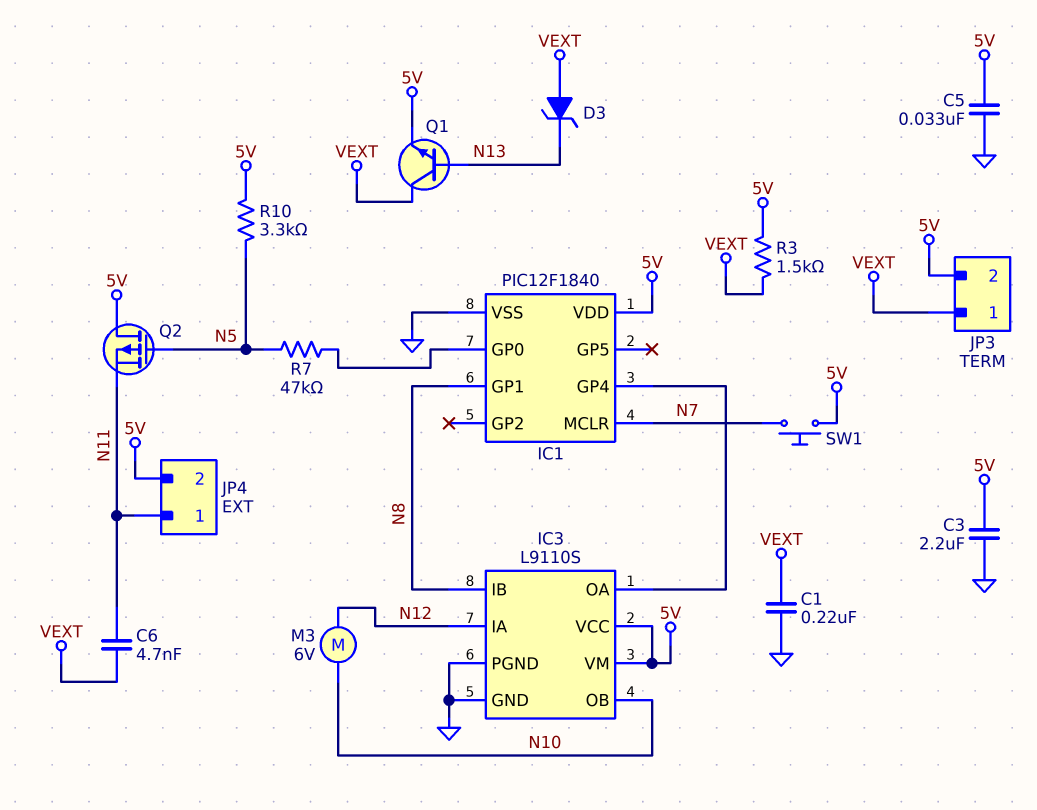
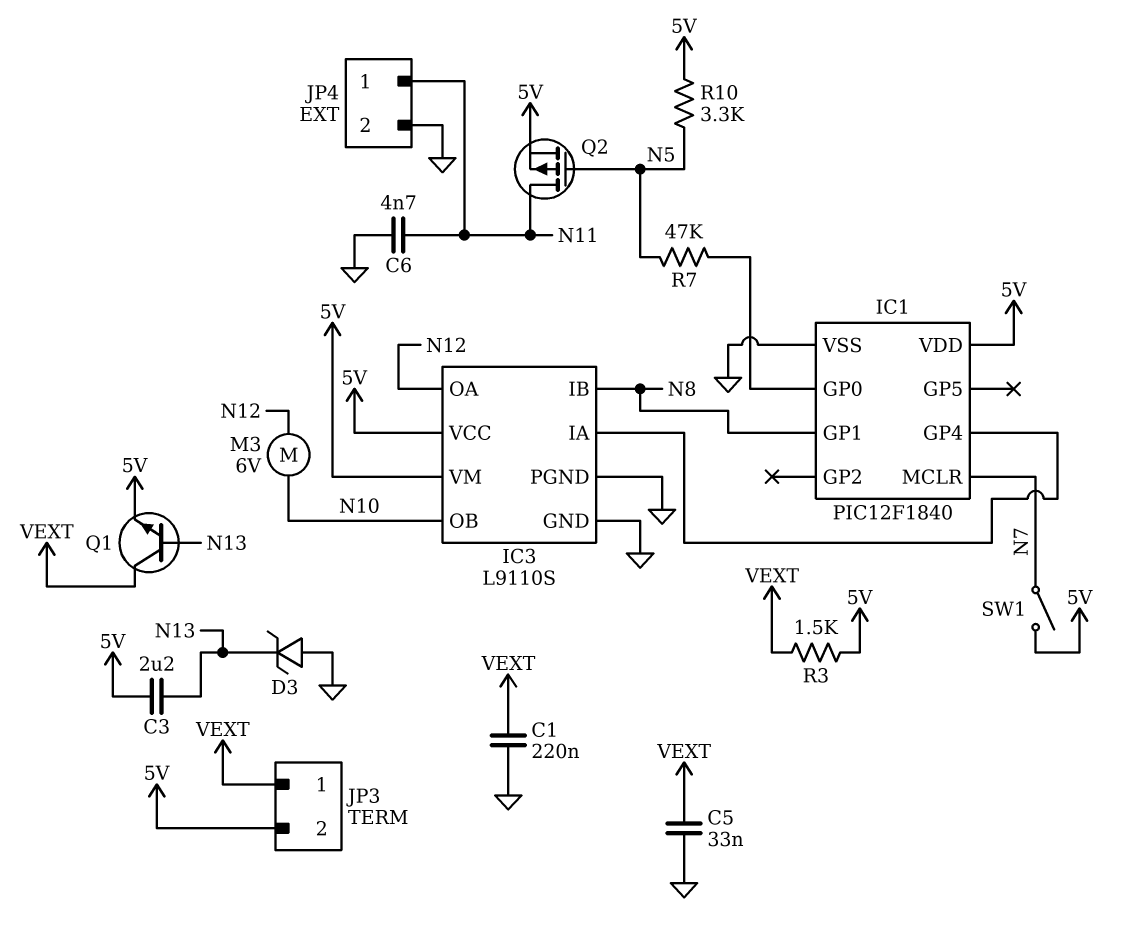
C3: 2.2uF (5V, GND) -> 2.2uF (5V, N13)
C5: 33nF (5V, GND) -> 33nF (GND, VEXT)
C6: 4.7nF (N11, VEXT) -> 4.7nF (GND, N11)
D3: zener (A VEXT, K N13) -> zener (A GND, K N13)
IC3 pin IA: N12 -> IC1/GP4
IC3 pin OA: IC1/GP4 -> N12
JP4 pin 2: 5V -> GND
Q2: PMOS (G N5, D 5V, S N11) -> PMOS (G N5, D N11, S 5V)
SW1: button (5V, N7) -> switch (5V, N7)

